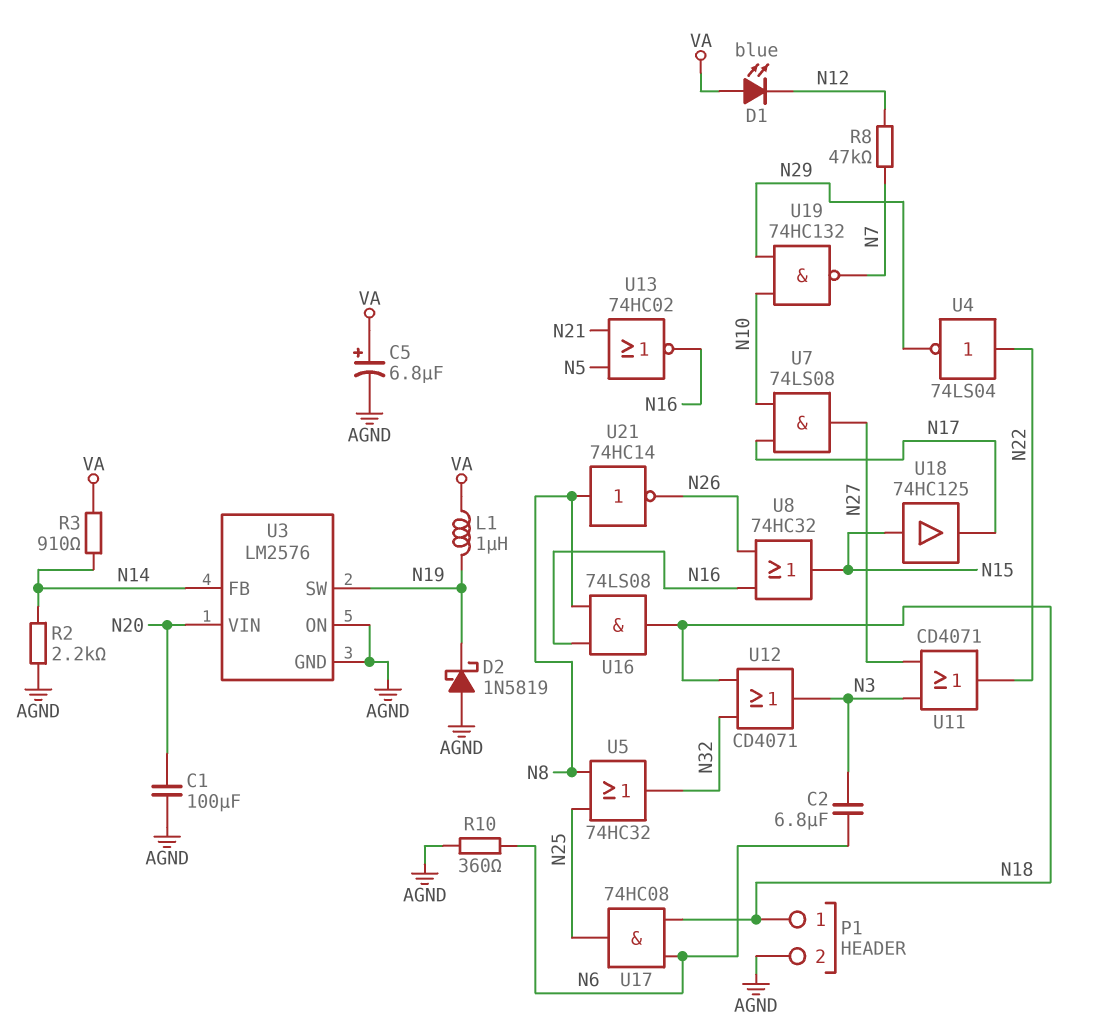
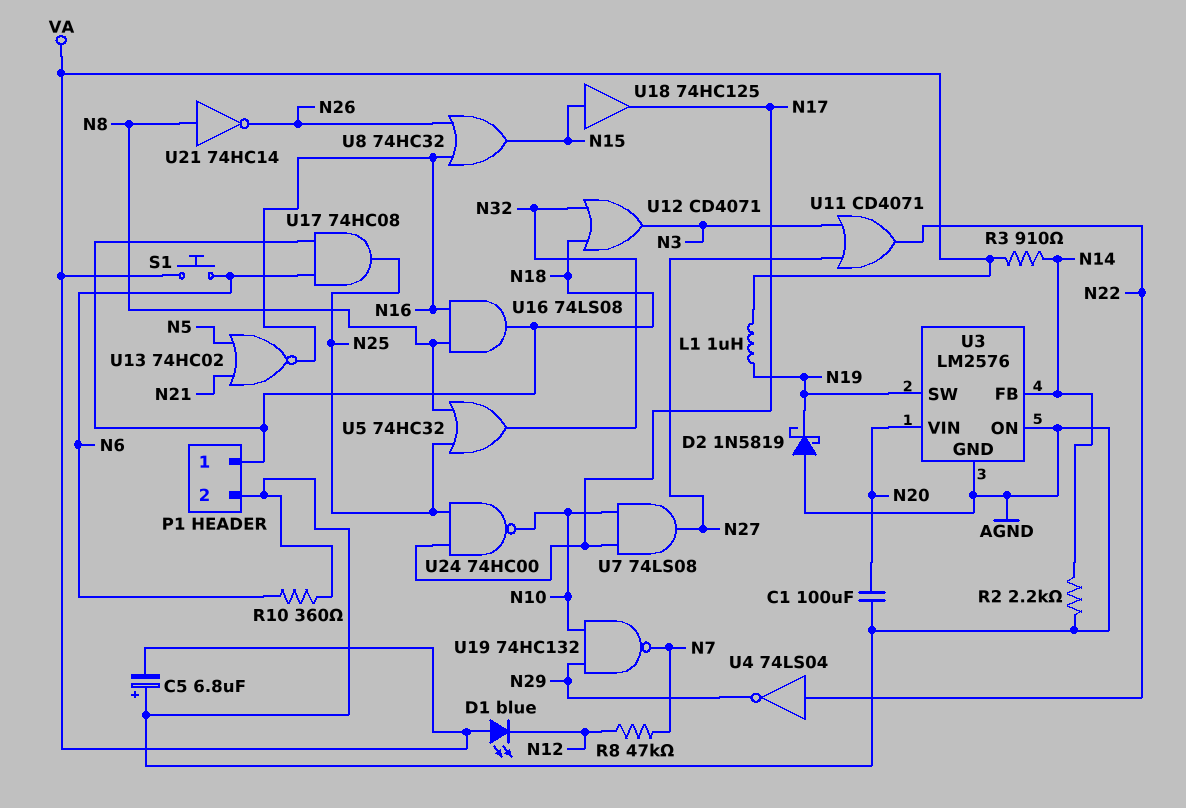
C2: 6.8uF (N3, N6) -> none
C5: 6.8uF (plus VA, minus AGND) -> 6.8uF (plus AGND, minus VA)
S1: none -> button (N6, VA)
U24: none -> NAND 74HC00 (in N17, in N25, out N10)

